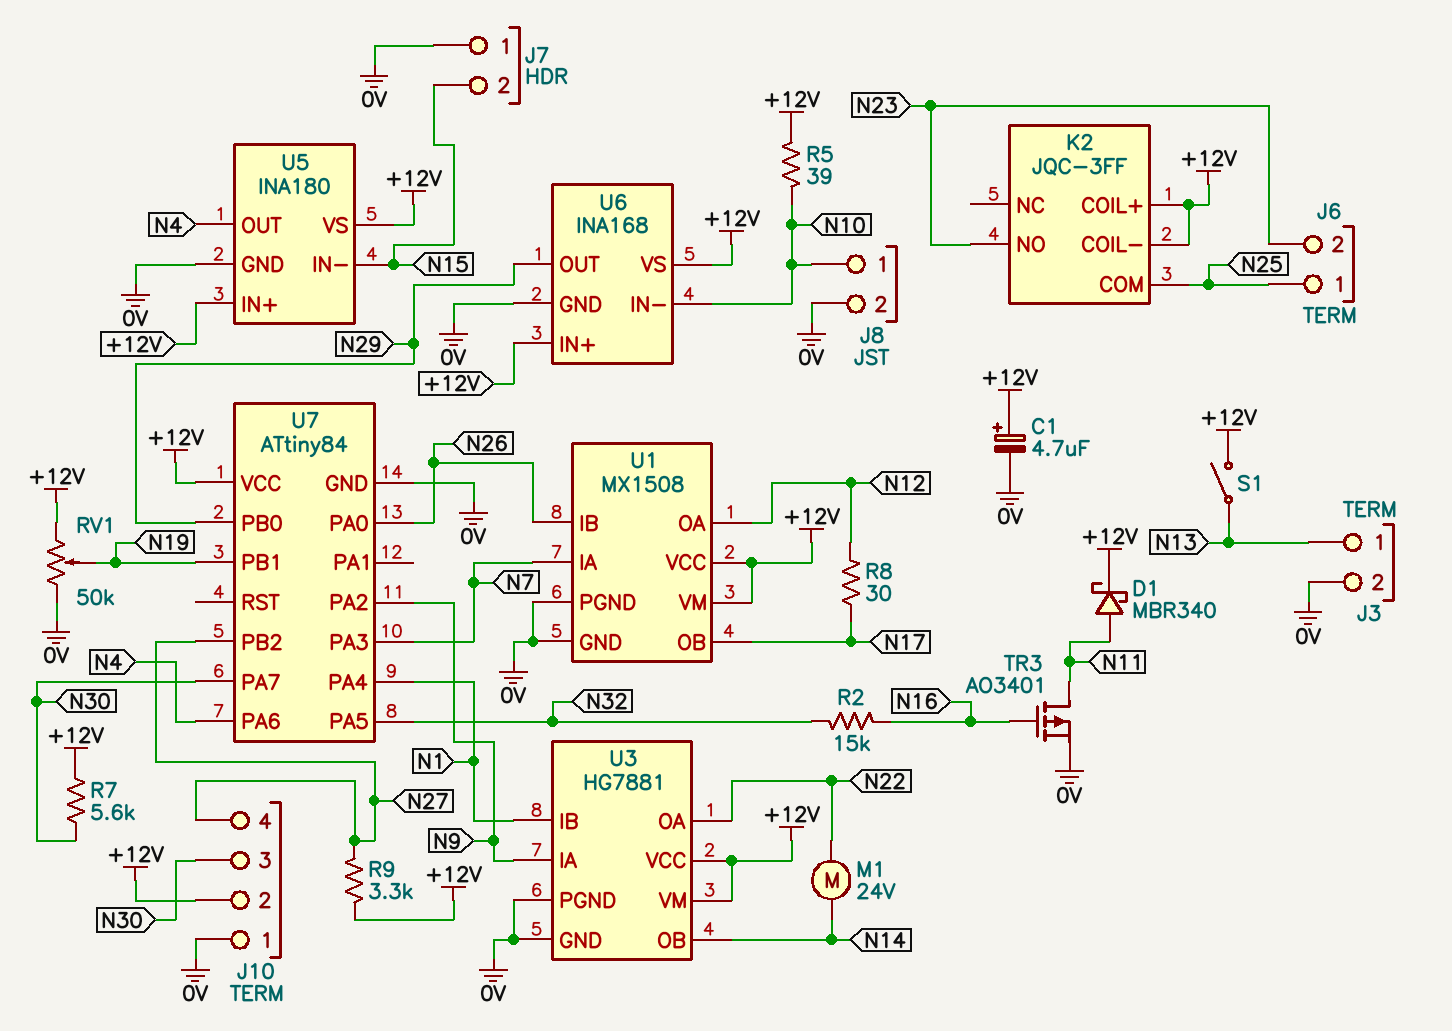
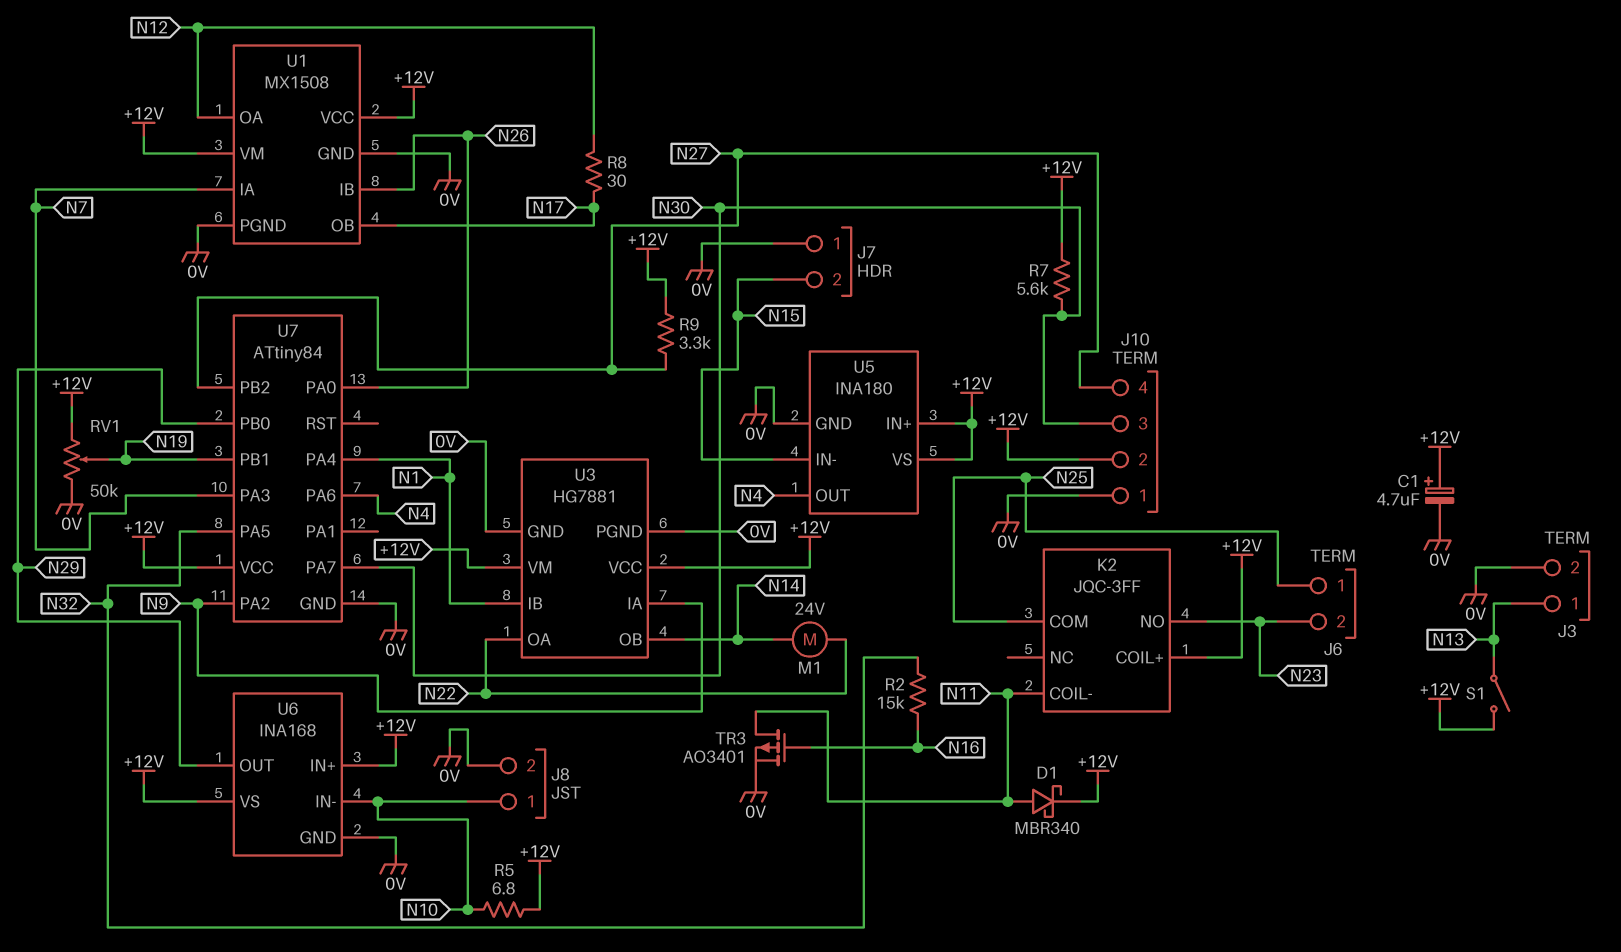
K2 pin COIL-: +12V -> N11
R5: 39 (+12V, N10) -> 6.8 (+12V, N10)

